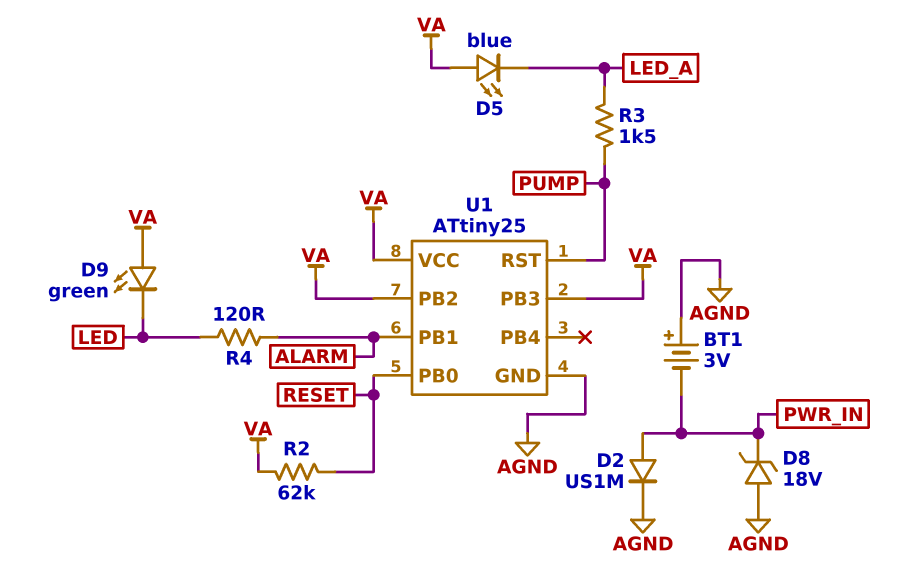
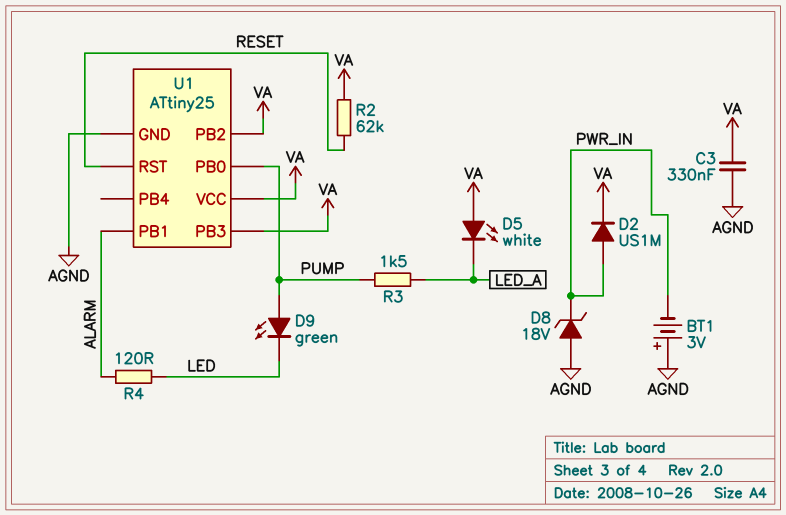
C3: none -> 330nF (AGND, VA)
D2: diode US1M (A PWR_IN, K AGND) -> diode US1M (A PWR_IN, K VA)
D5: LED blue (A VA, K LED_A) -> LED white (A VA, K LED_A)
D9: LED green (A VA, K LED) -> LED green (A PUMP, K LED)
U1 pin PB0: RESET -> PUMP
U1 pin RST: PUMP -> RESET

